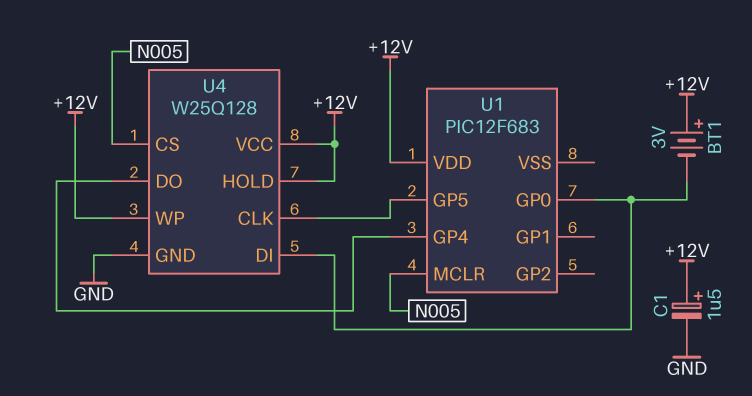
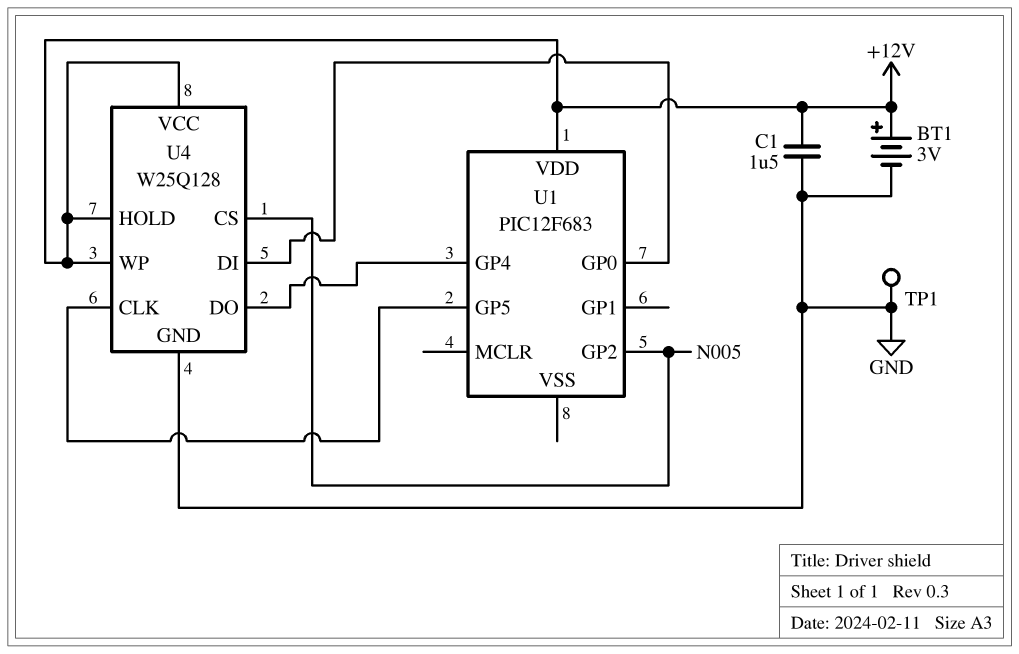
BT1: 3V (plus +12V, minus U1/GP0) -> 3V (plus +12V, minus GND)
C1: 1.5uF (plus +12V, minus GND) -> 1.5uF (+12V, GND)
TP1: none -> test point (GND)
U1 pin GP2: none -> N005
U1 pin MCLR: N005 -> none

